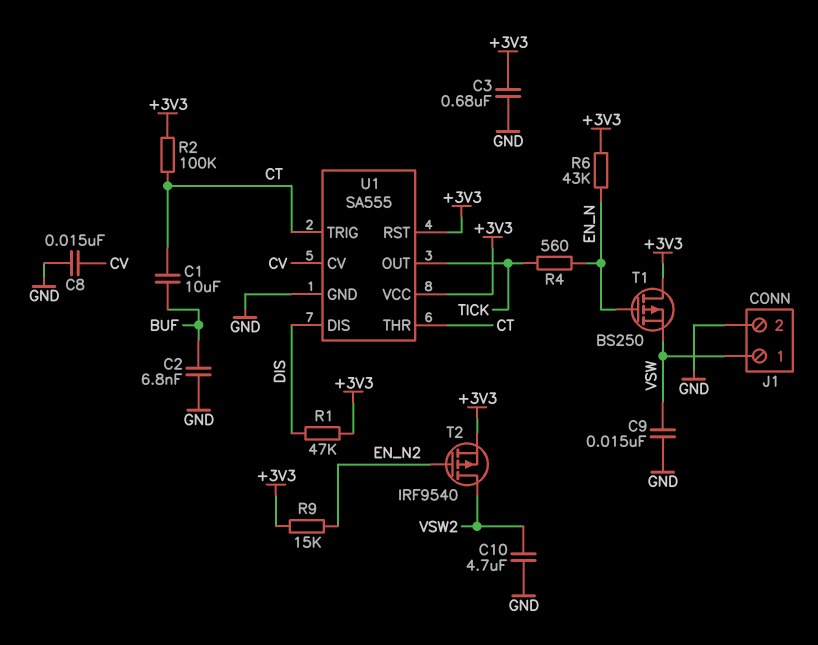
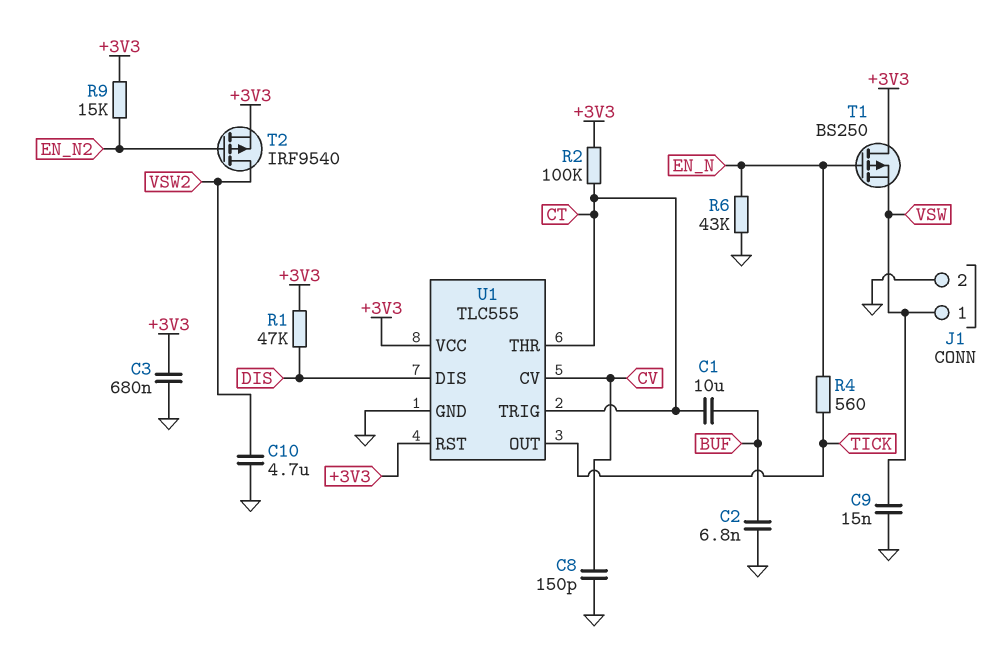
C8: 15nF (CV, GND) -> 150pF (CV, GND)
R6: 43k (+3V3, EN_N) -> 43k (EN_N, GND)
U1: SA555 -> TLC555

